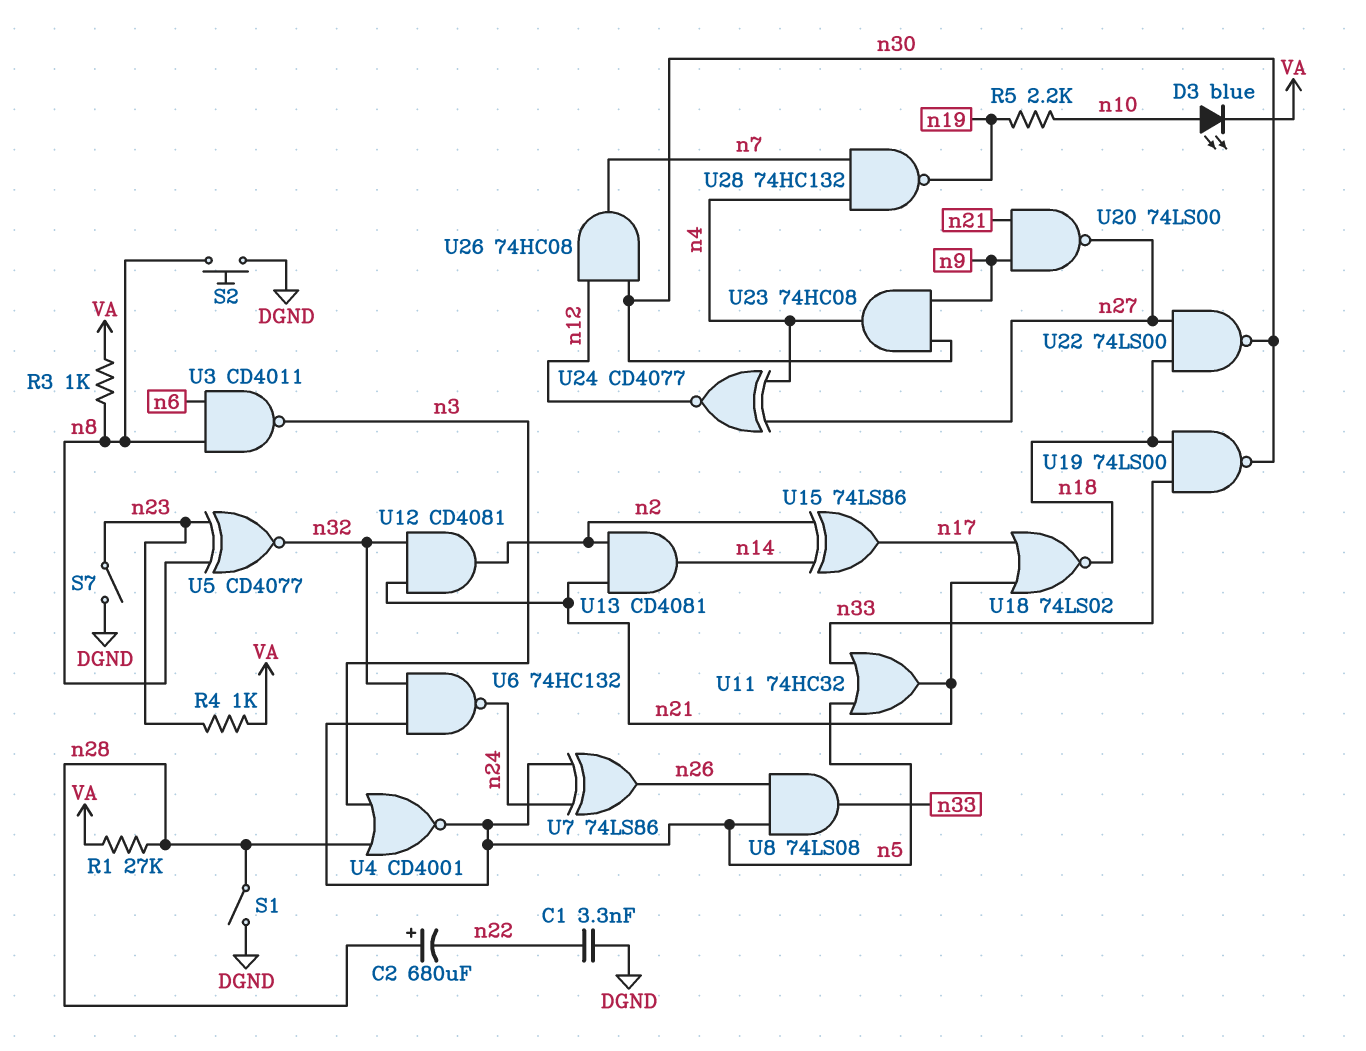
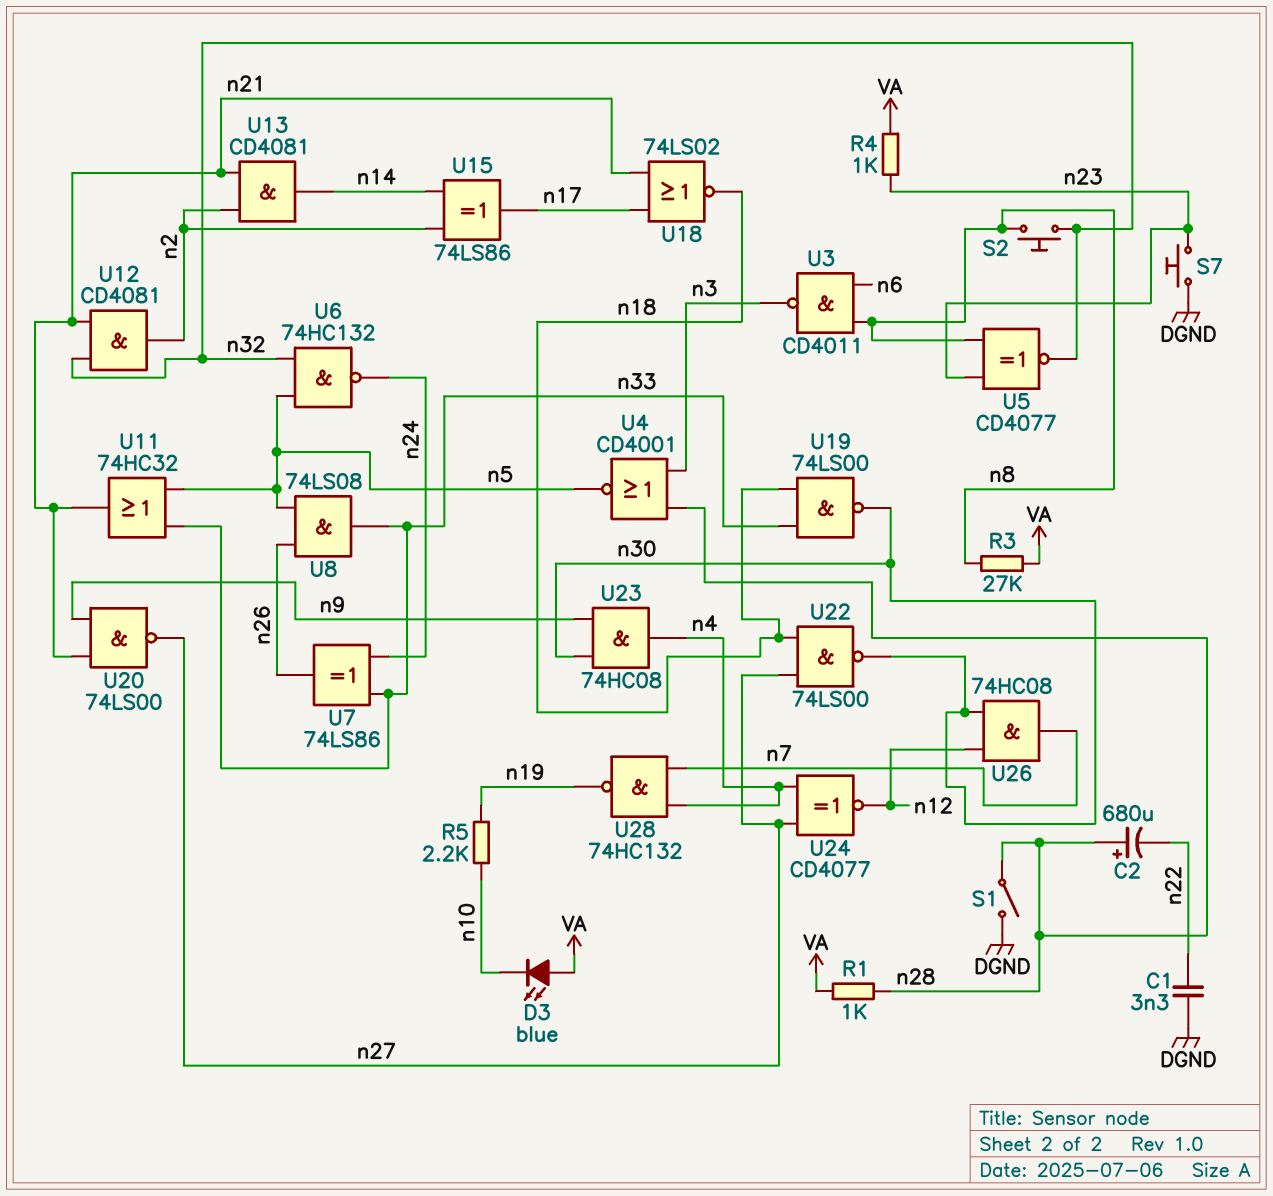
D3: LED blue (A n10, K VA) -> LED blue (A VA, K n10)
R1: 27k (VA, n28) -> 1k (VA, n28)
R3: 1k (VA, n8) -> 27k (VA, n8)
S2: button (DGND, n8) -> button (n8, n32)
S7: switch (DGND, n23) -> button (DGND, n23)
U7: XOR 74LS86 (in n5, in n24, out n26) -> XOR 74LS86 (in n24, in n33, out n26)

